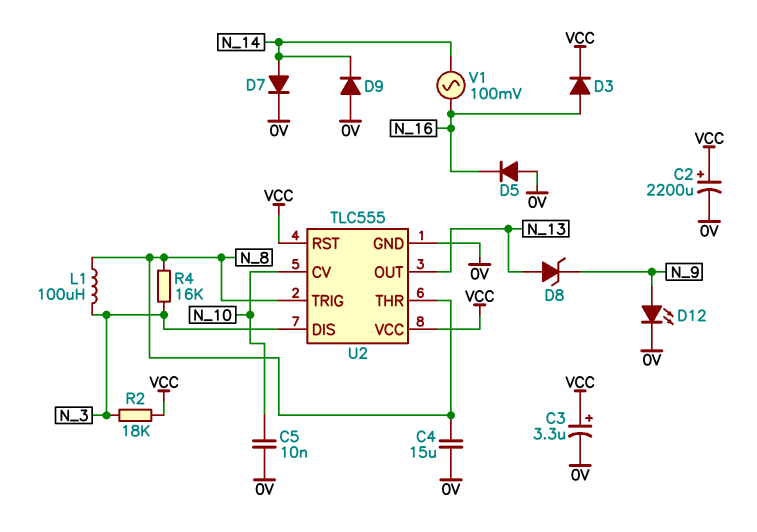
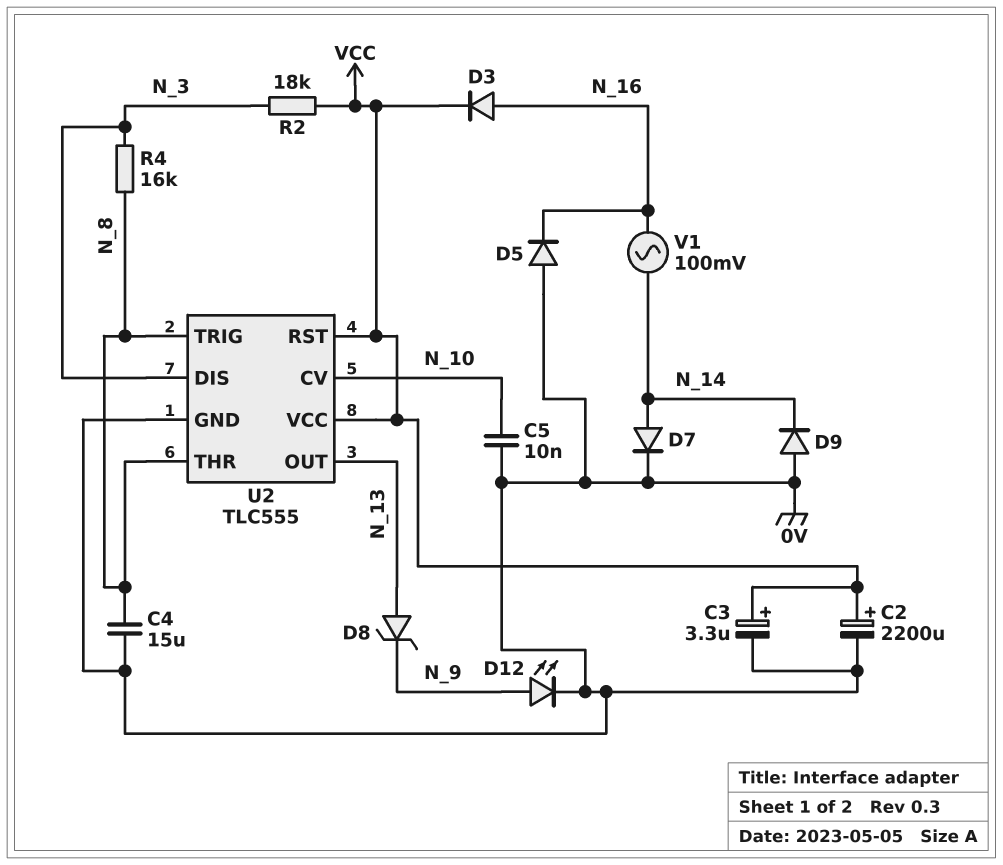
L1: 100uH (N_3, N_8) -> none

